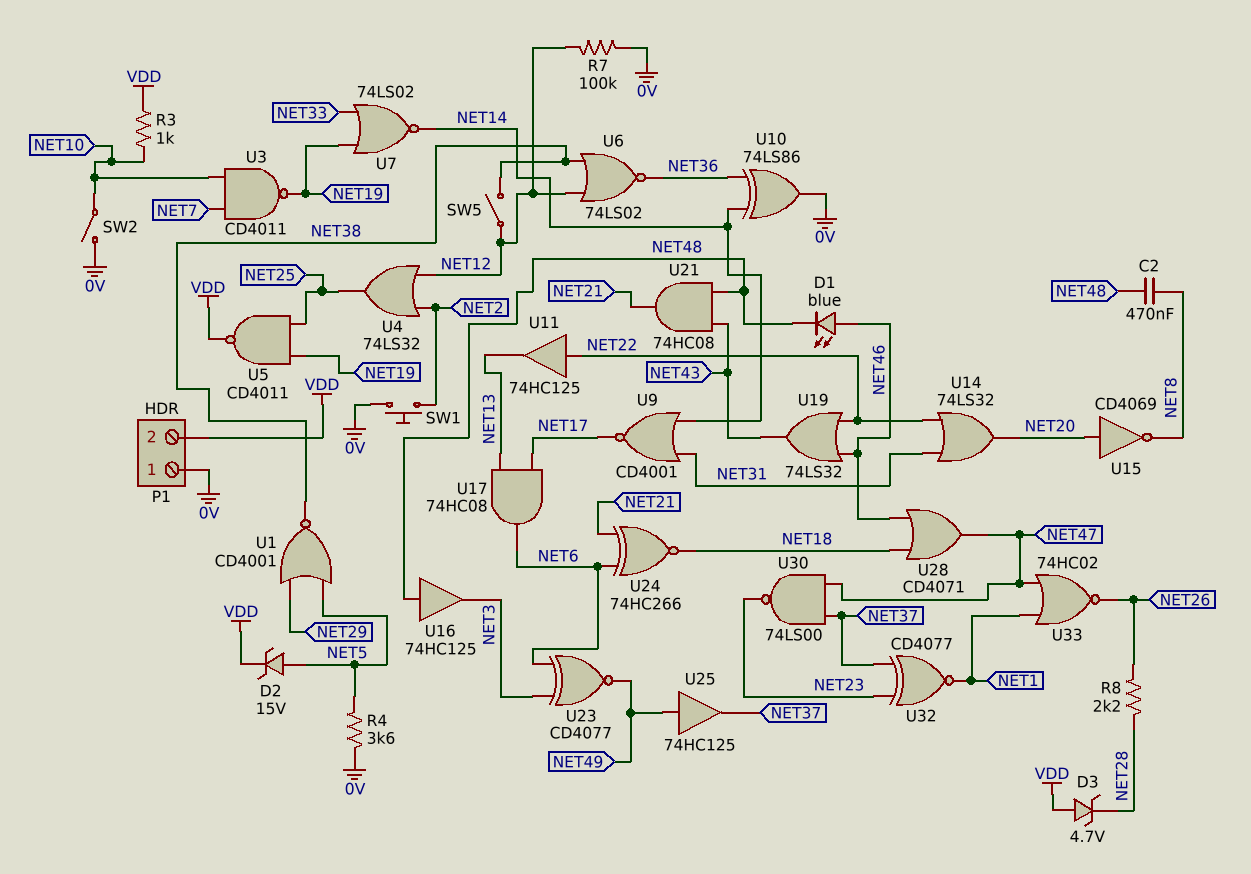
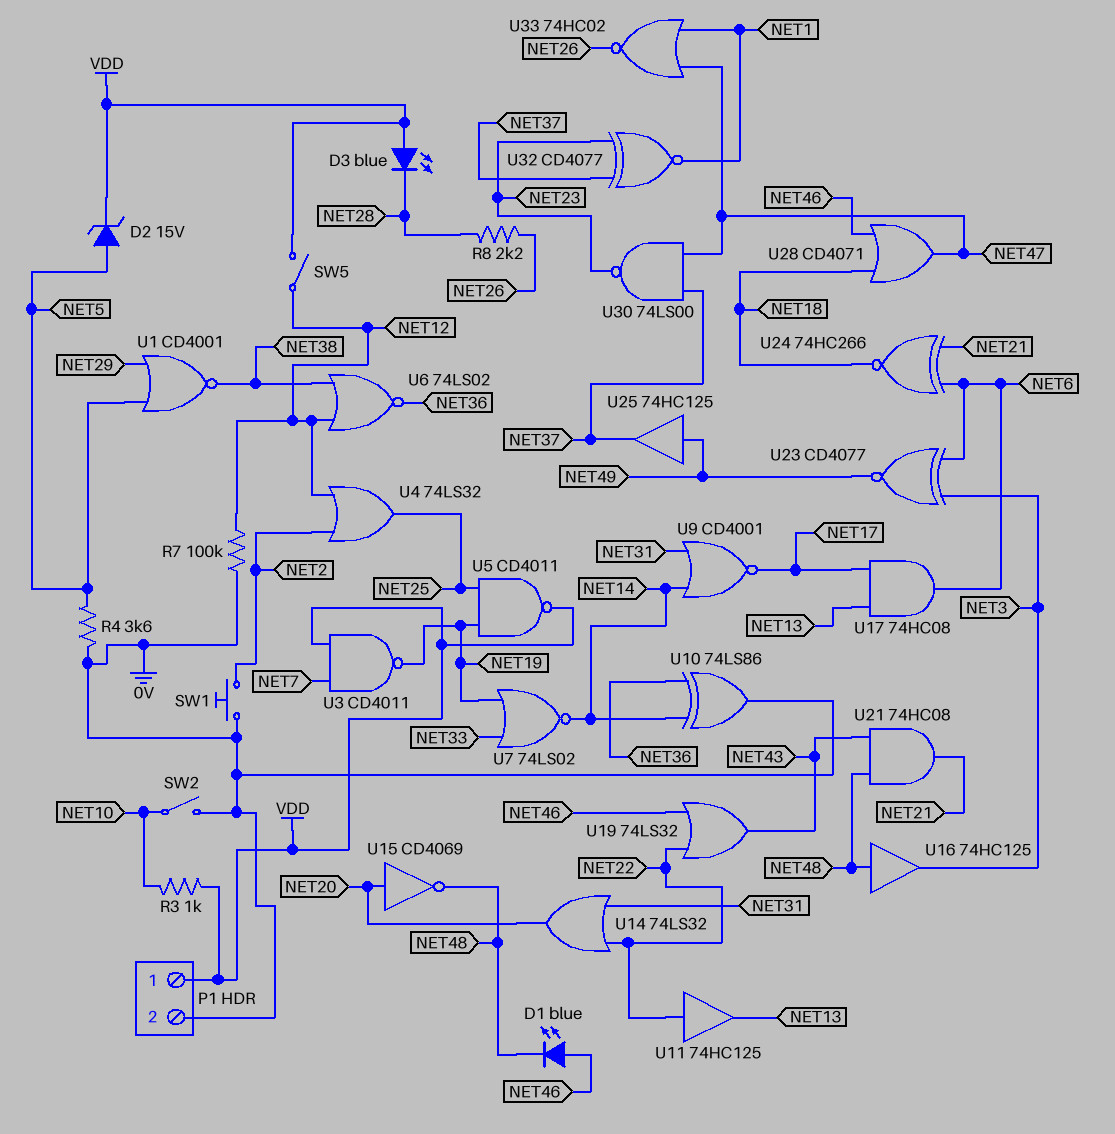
C2: 470nF (NET8, NET48) -> none
D3: zener 4.7V (A VDD, K NET28) -> LED blue (A VDD, K NET28)
P1 pin 1: 0V -> VDD
P1 pin 2: VDD -> 0V
SW5: switch (NET12, NET38) -> switch (NET12, VDD)
U3: NAND CD4011 (in NET7, in NET10, out NET19) -> NAND CD4011 (in NET7, in VDD, out NET19)
U15: NOT CD4069 (in NET20, out NET8) -> NOT CD4069 (in NET20, out NET48)

